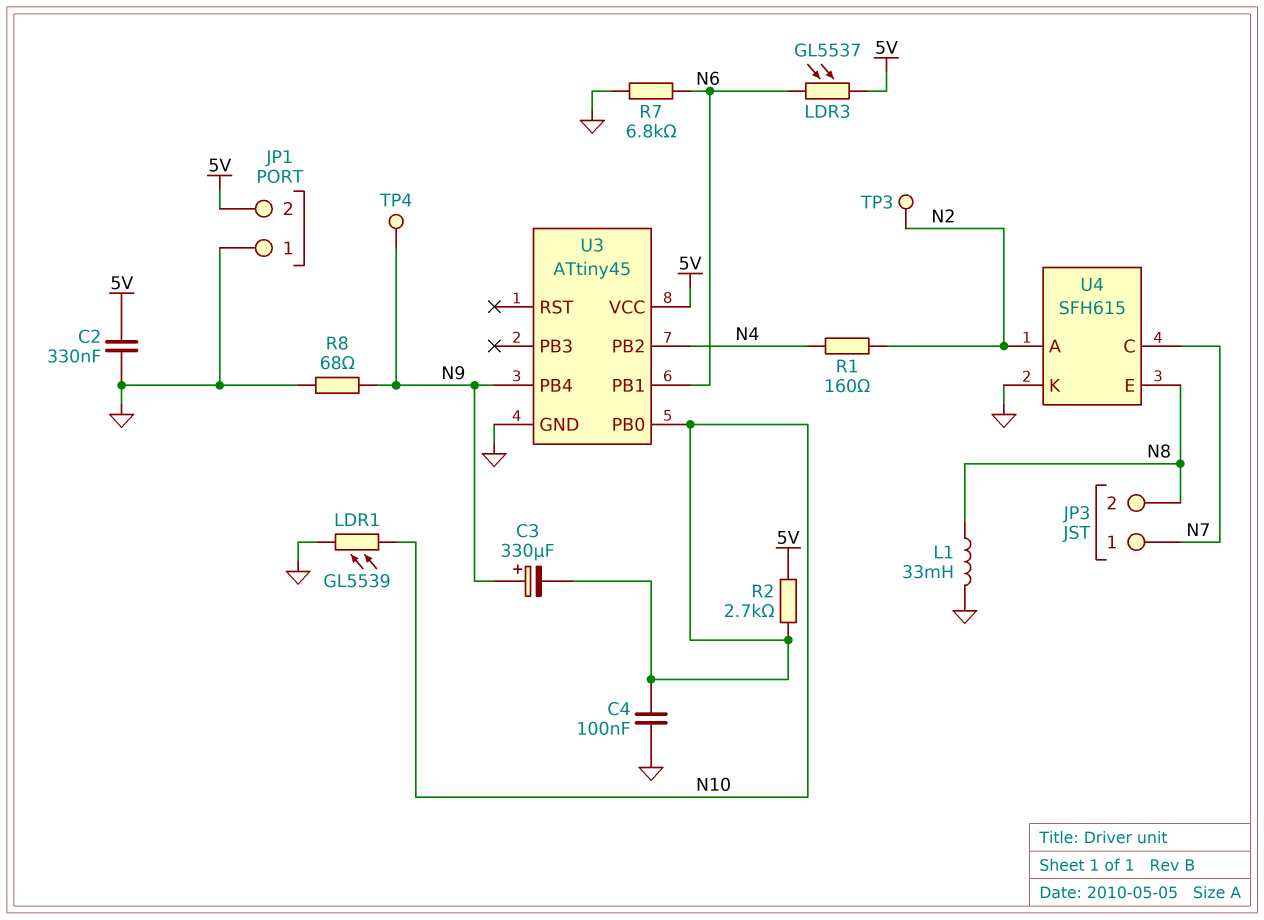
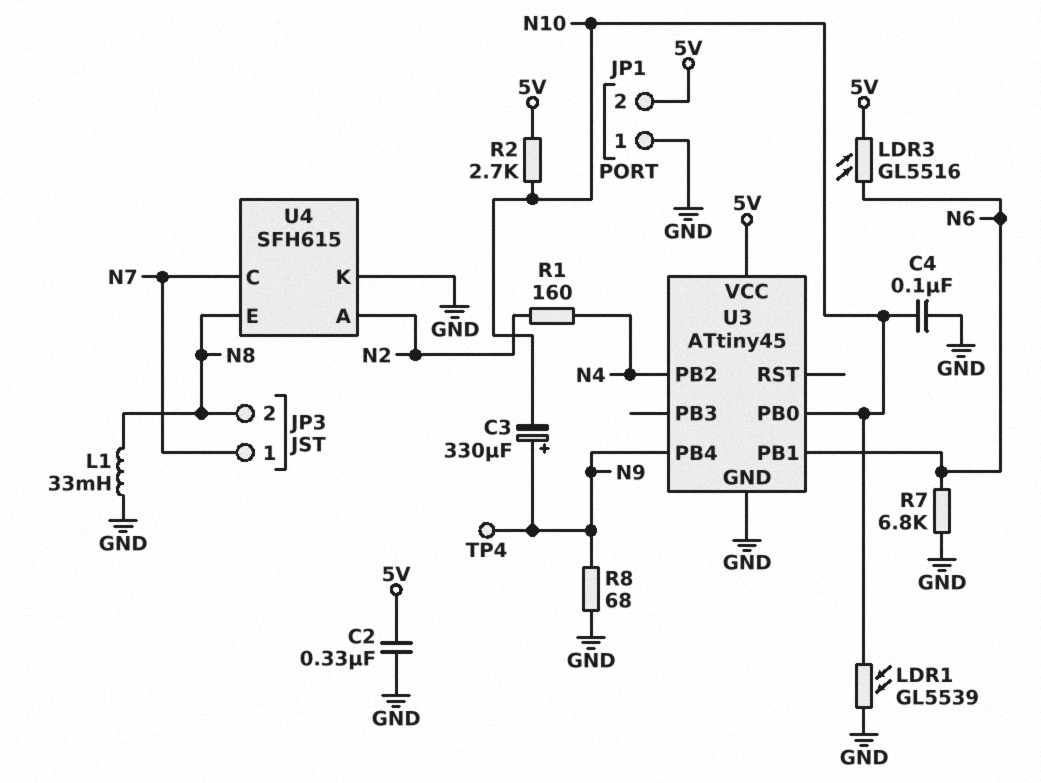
LDR3: GL5537 (5V, N6) -> GL5516 (5V, N6)
TP3: test point (N2) -> none

